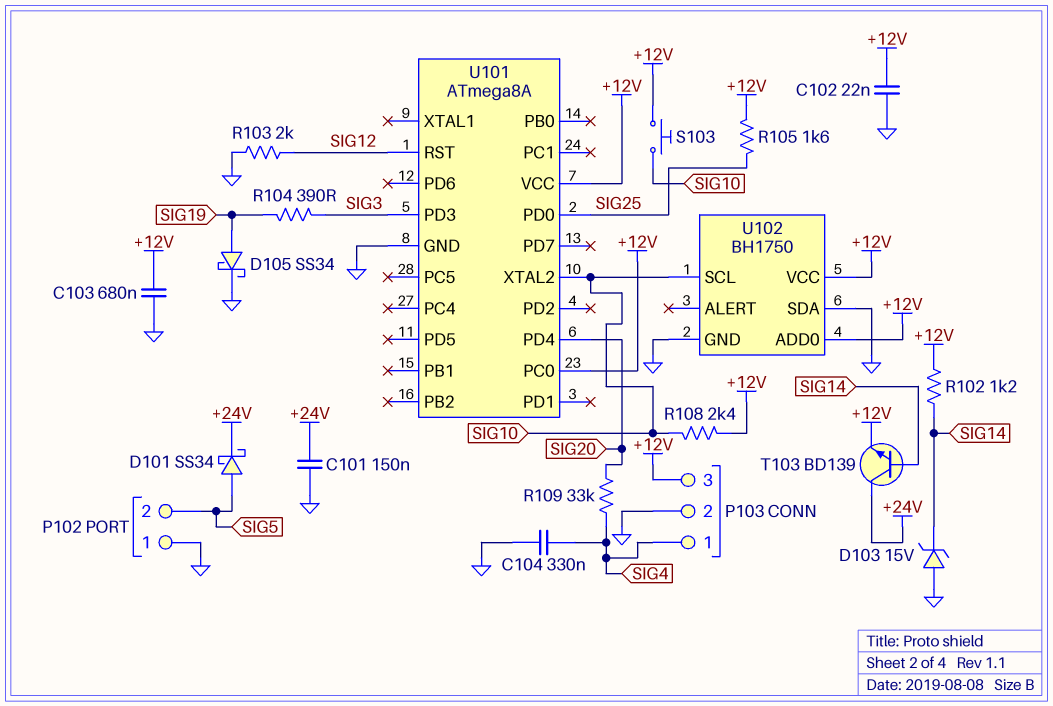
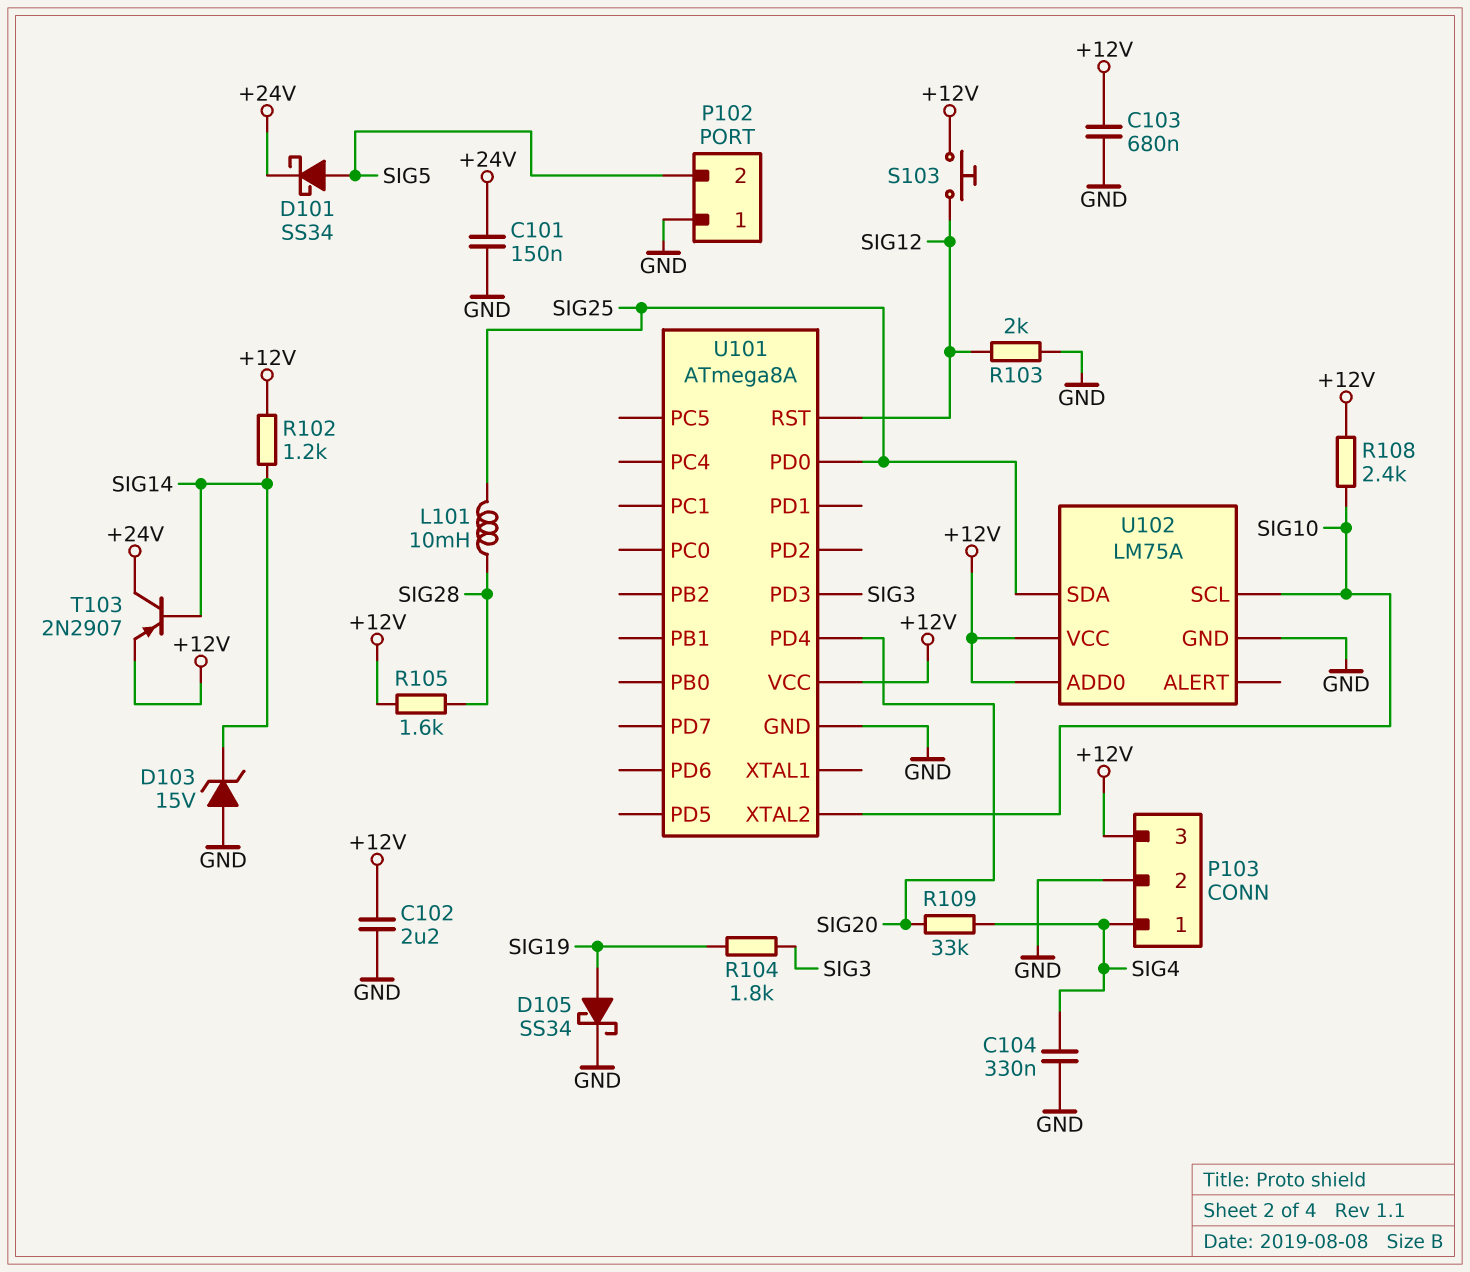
C102: 22nF (+12V, GND) -> 2.2uF (+12V, GND)
L101: none -> 10mH (SIG25, SIG28)
R104: 390 (SIG3, SIG19) -> 1.8k (SIG3, SIG19)
R105: 1.6k (+12V, SIG25) -> 1.6k (+12V, SIG28)
S103: button (+12V, SIG10) -> button (+12V, SIG12)
T103: NPN BD139 (B SIG14, C +24V, E +12V) -> PNP 2N2907 (B SIG14, C +24V, E +12V)
U101 pin PC0: +12V -> none
U102: BH1750 -> LM75A
U102 pin SDA: GND -> SIG25

